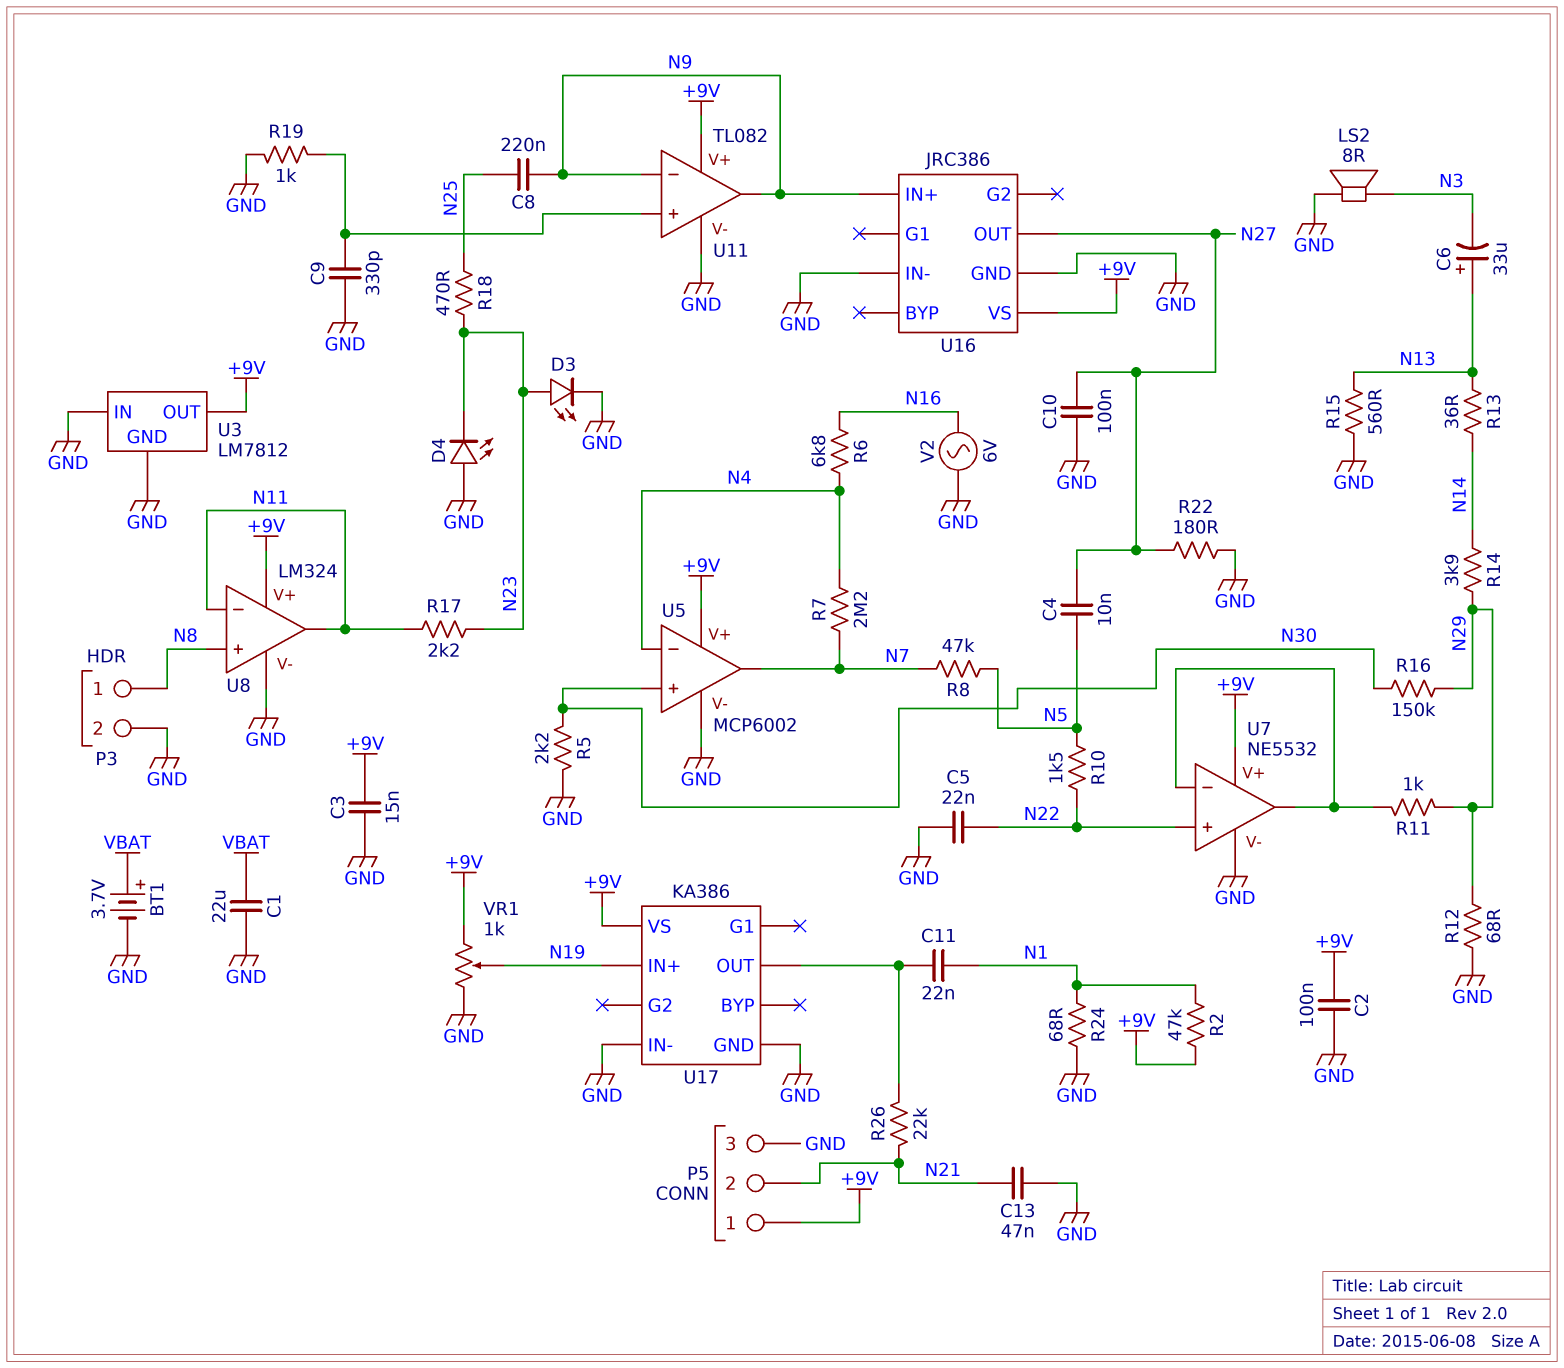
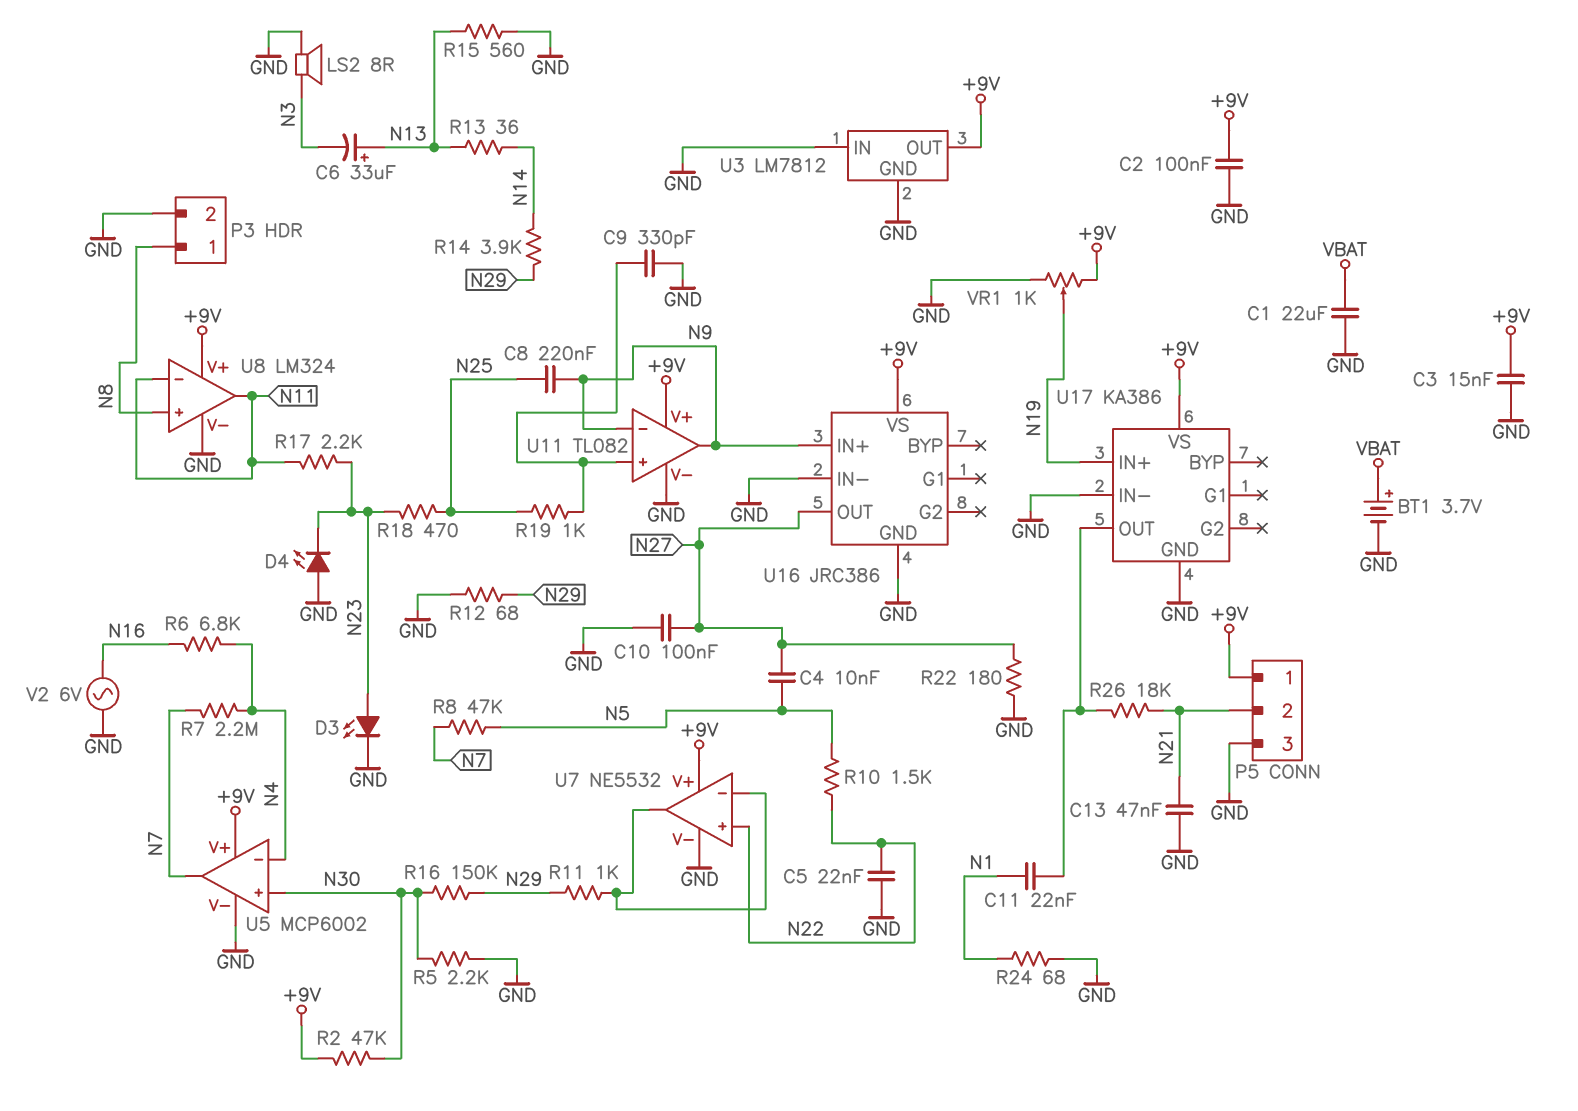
R2: 47k (+9V, N1) -> 47k (+9V, N30)
R19: 1k (GND, U11/in+) -> 1k (N25, U11/in+)
R26: 22k (N21, U17/OUT) -> 18k (N21, U17/OUT)

